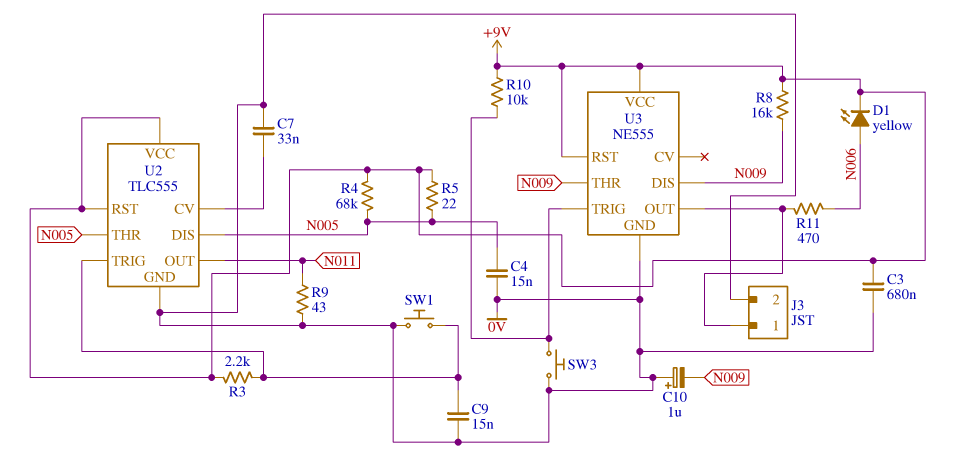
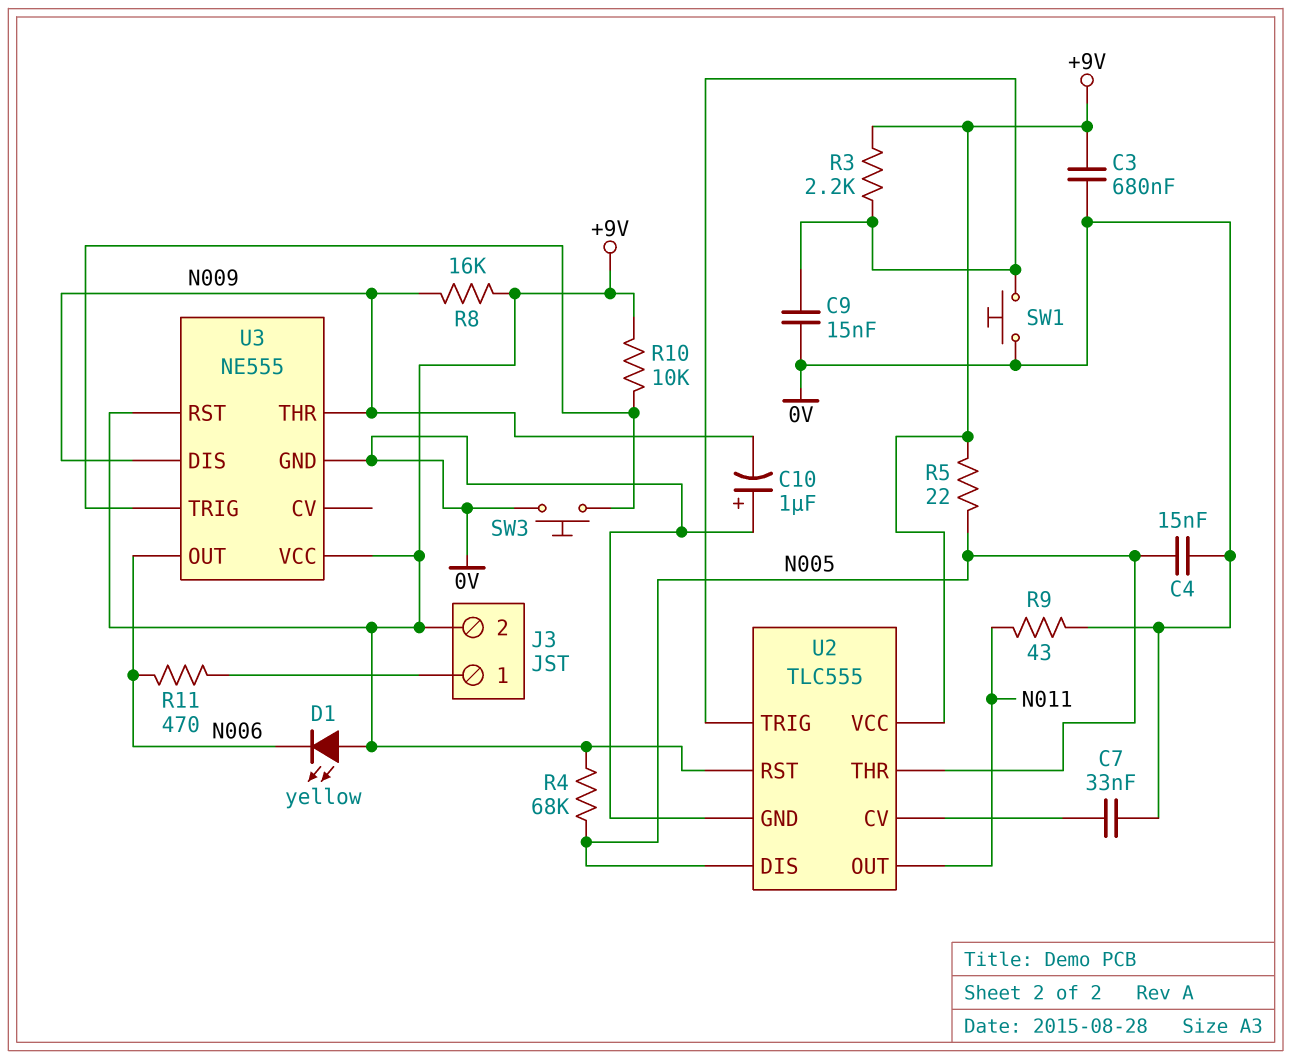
D1: LED yellow (A N006, K +9V) -> LED yellow (A +9V, K N006)
J3 pin 2: 0V -> +9V
U3 pin OUT: J3/1 -> N006

